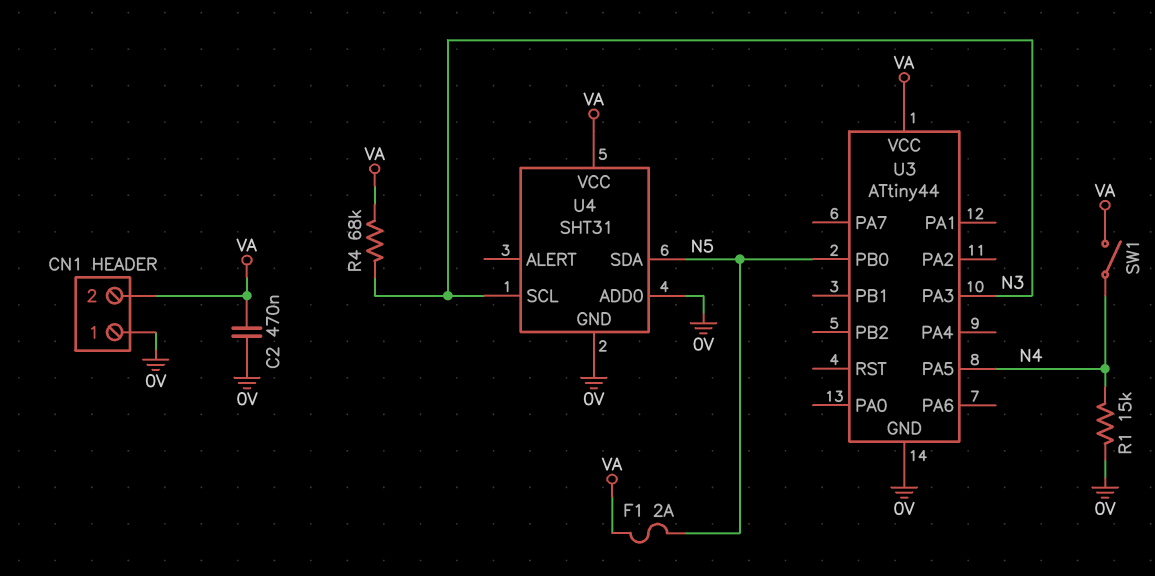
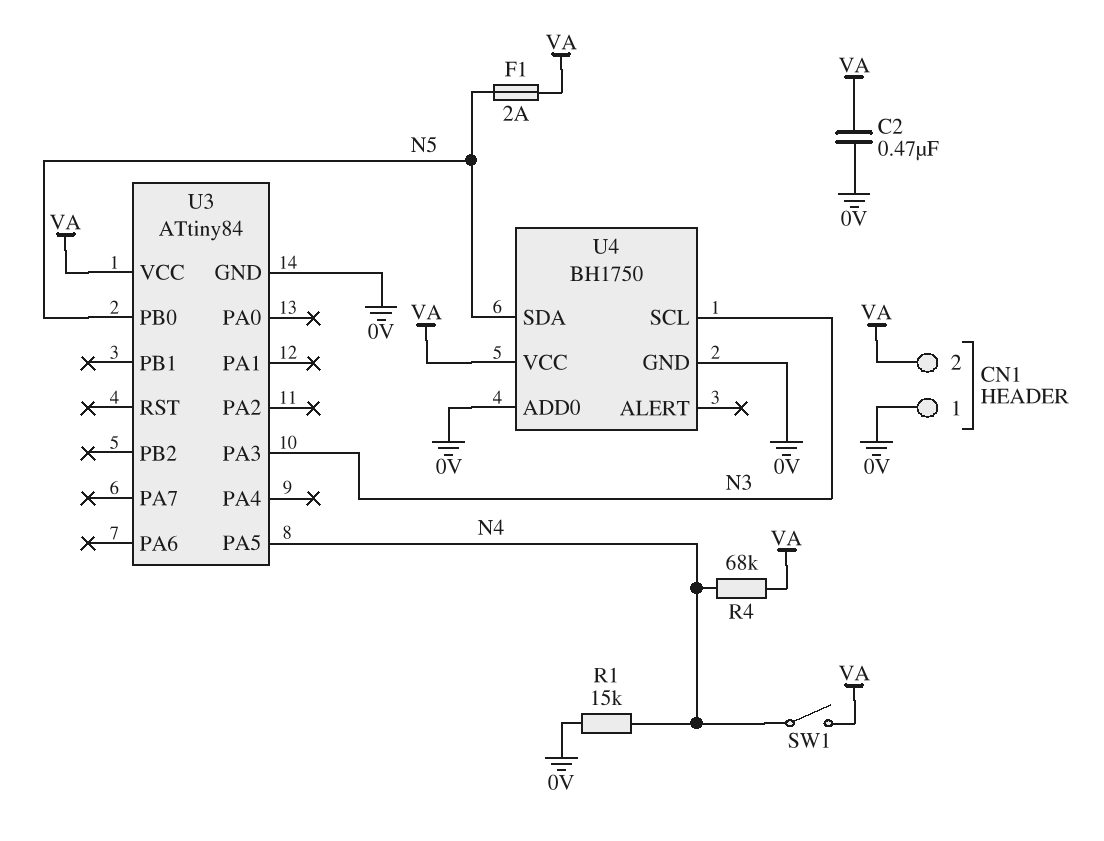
R4: 68k (N3, VA) -> 68k (N4, VA)
U3: ATtiny44 -> ATtiny84
U4: SHT31 -> BH1750

